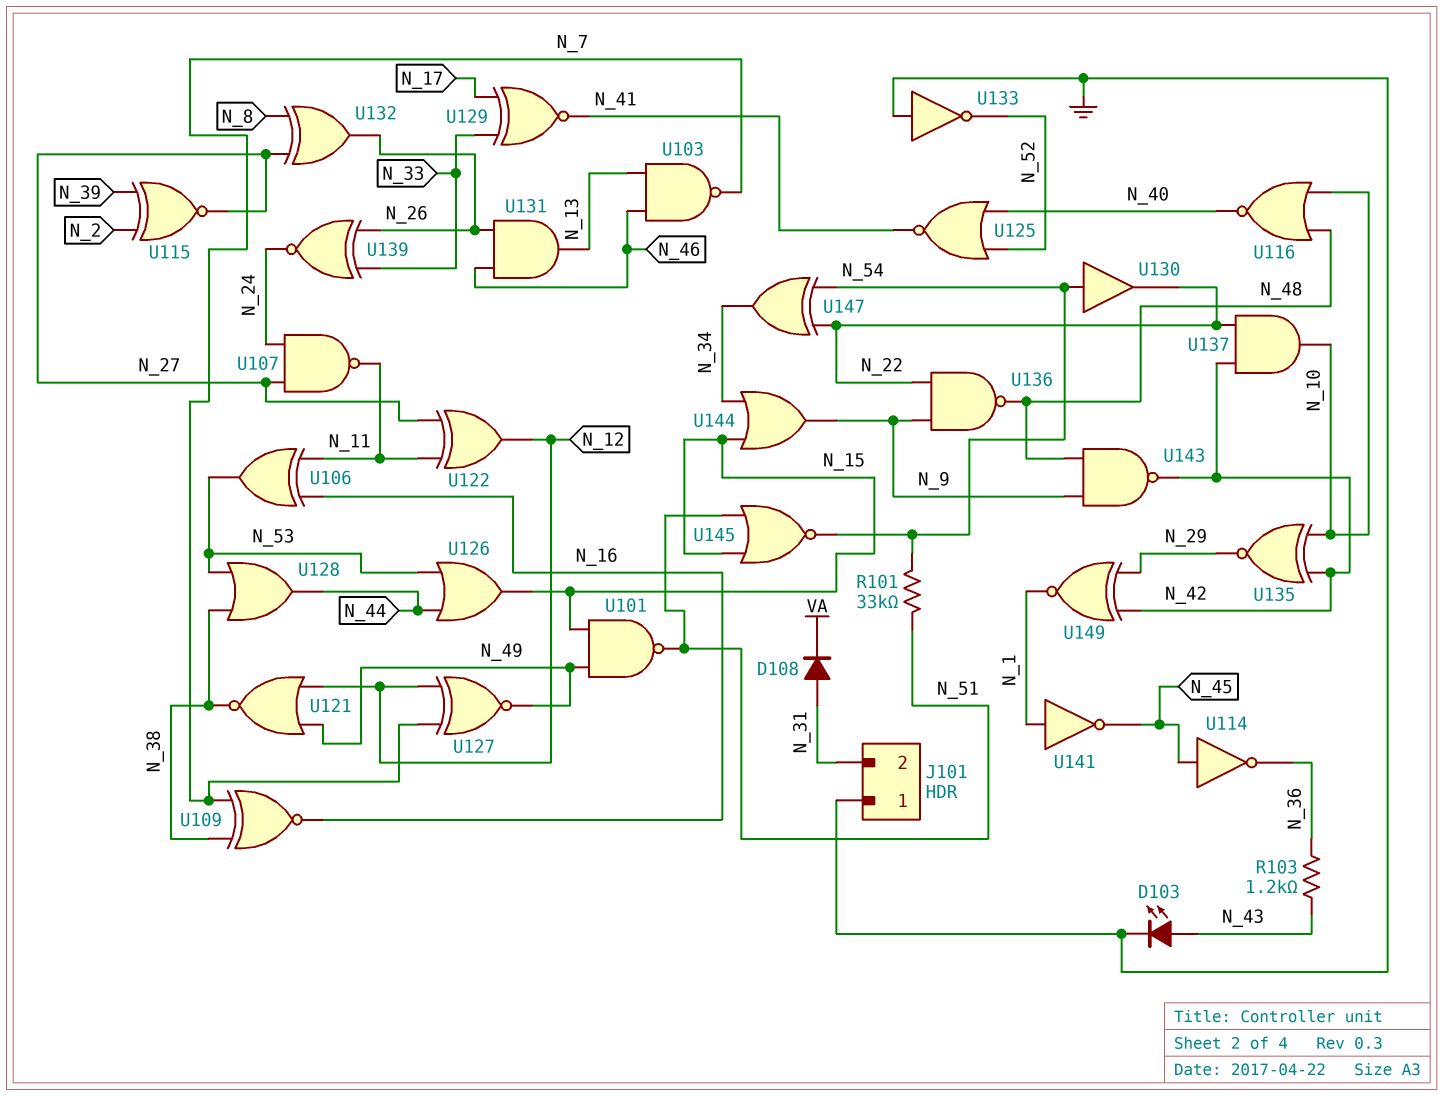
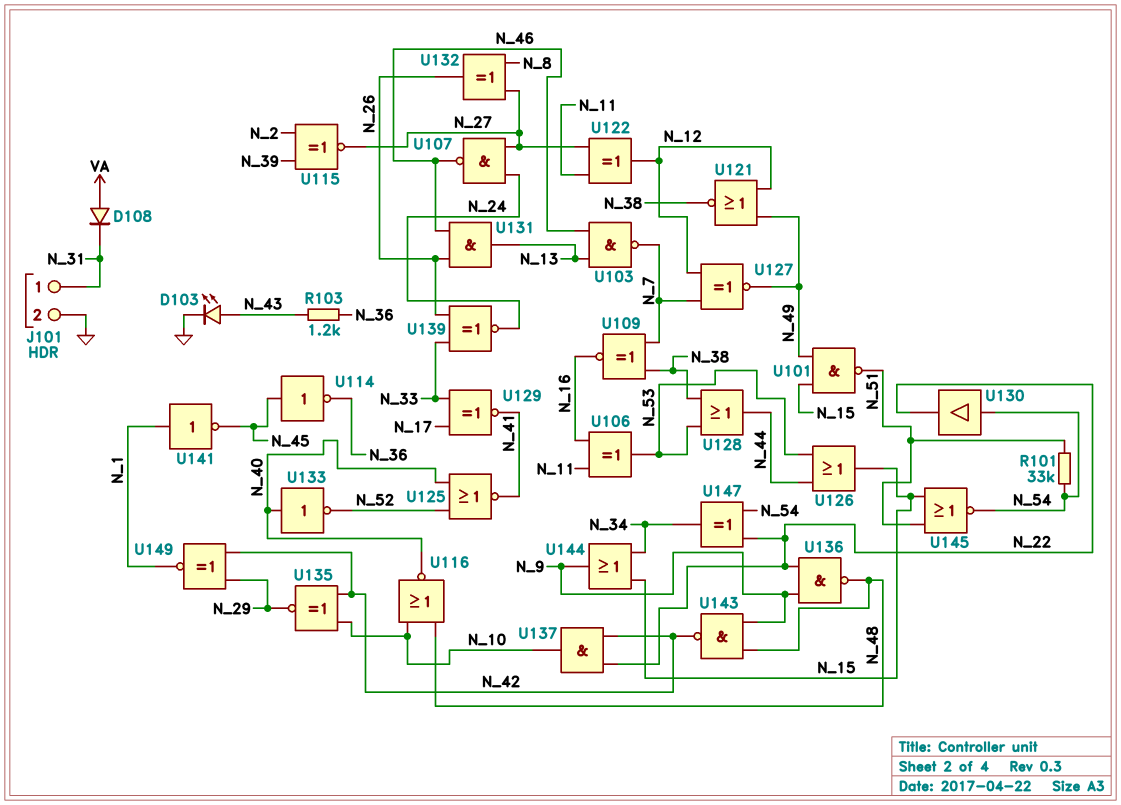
D108: diode (A N_31, K VA) -> diode (A VA, K N_31)
J101 pin 1: GND -> N_31
J101 pin 2: N_31 -> GND
U107: NAND (in N_24, in N_27, out N_11) -> NAND (in N_24, in N_27, out N_46)
U133: NOT (in GND, out N_52) -> NOT (in N_40, out N_52)

